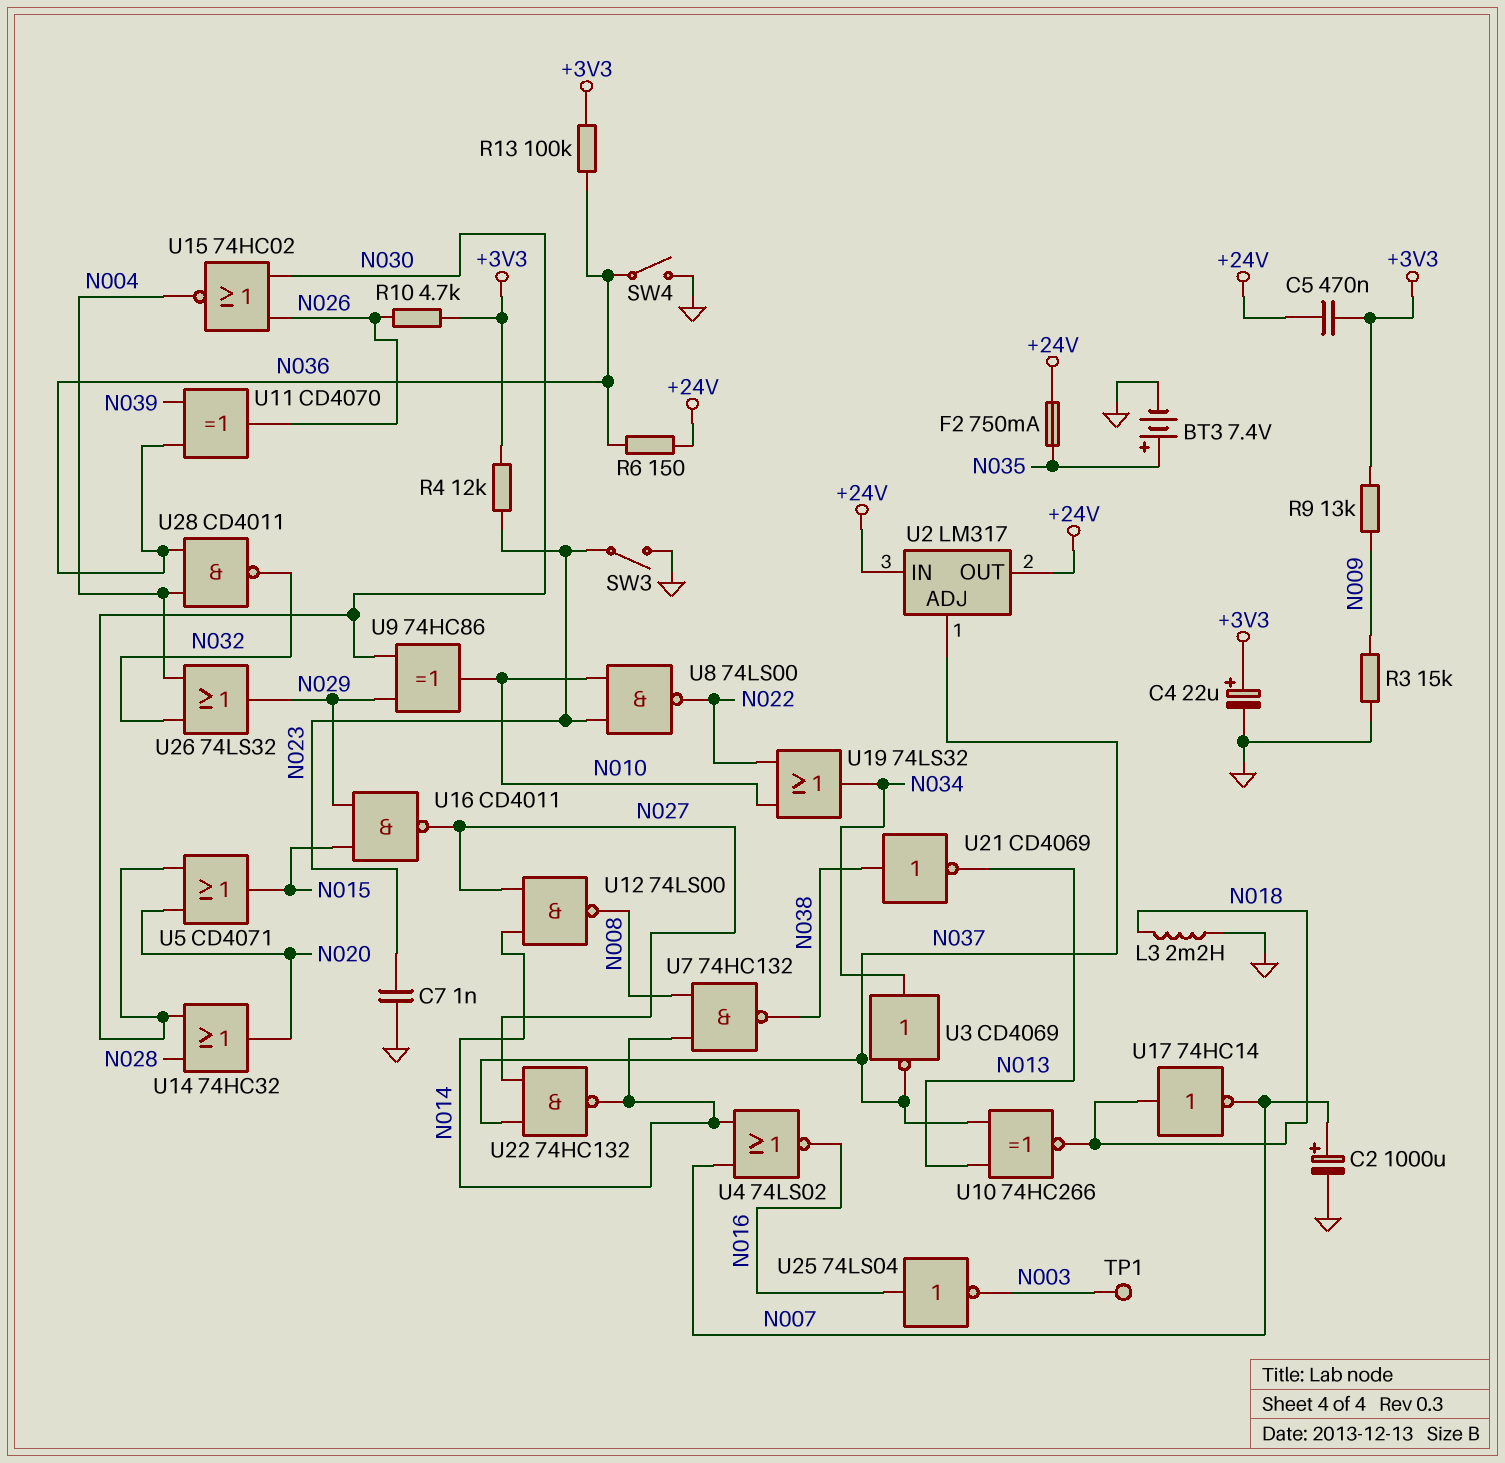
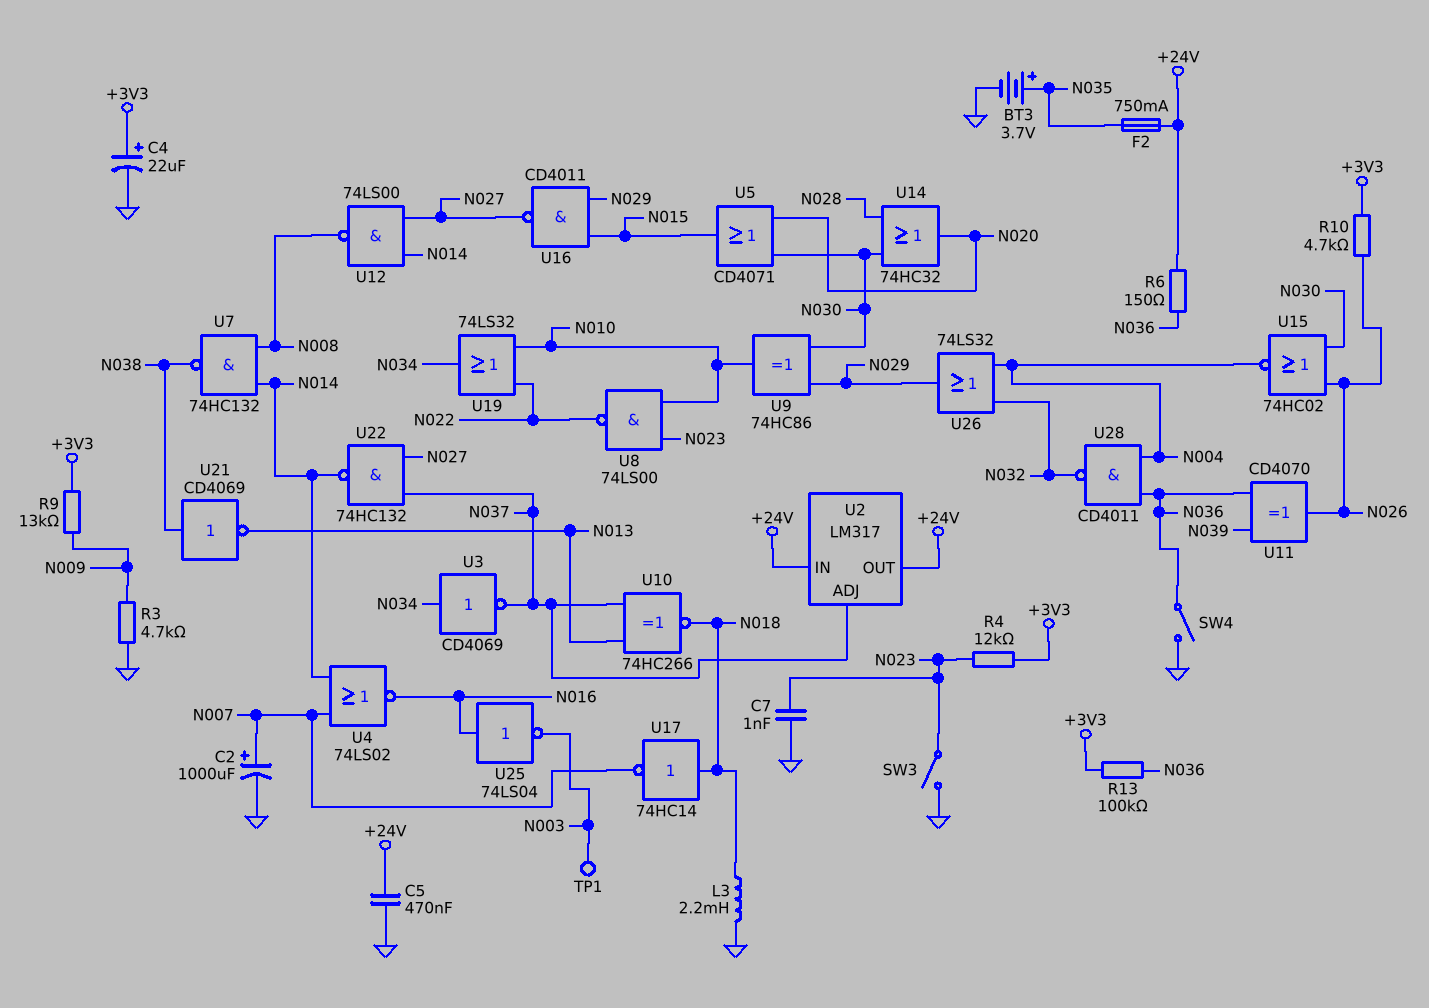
BT3: 7.4V (plus N035, minus GND) -> 3.7V (plus N035, minus GND)
C5: 470nF (+3V3, +24V) -> 470nF (+24V, GND)
R3: 15k (GND, N009) -> 4.7k (GND, N009)

